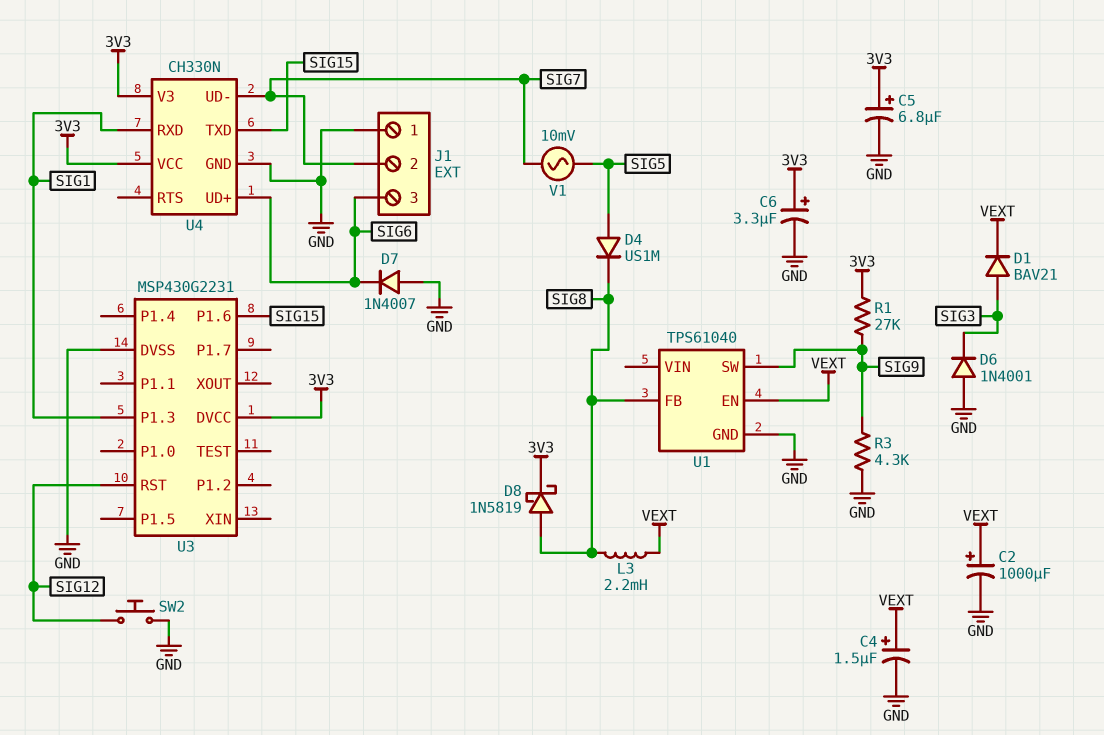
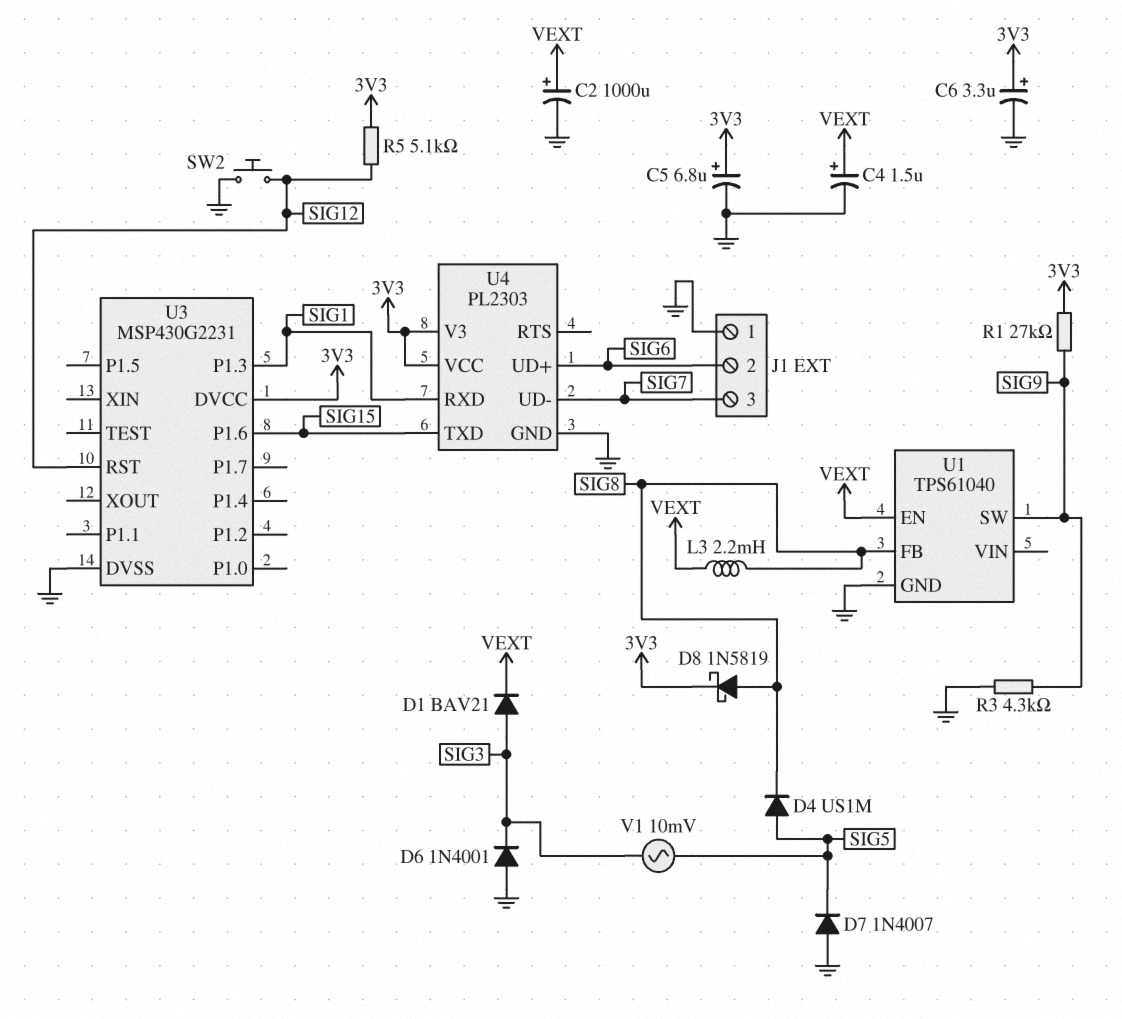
D7: diode 1N4007 (A GND, K SIG6) -> diode 1N4007 (A GND, K SIG5)
J1 pin 2: SIG7 -> SIG6
J1 pin 3: SIG6 -> SIG7
R5: none -> 5.1k (3V3, SIG12)
U4: CH330N -> PL2303
V1: AC 10mV (SIG5, SIG7) -> AC 10mV (SIG3, SIG5)

